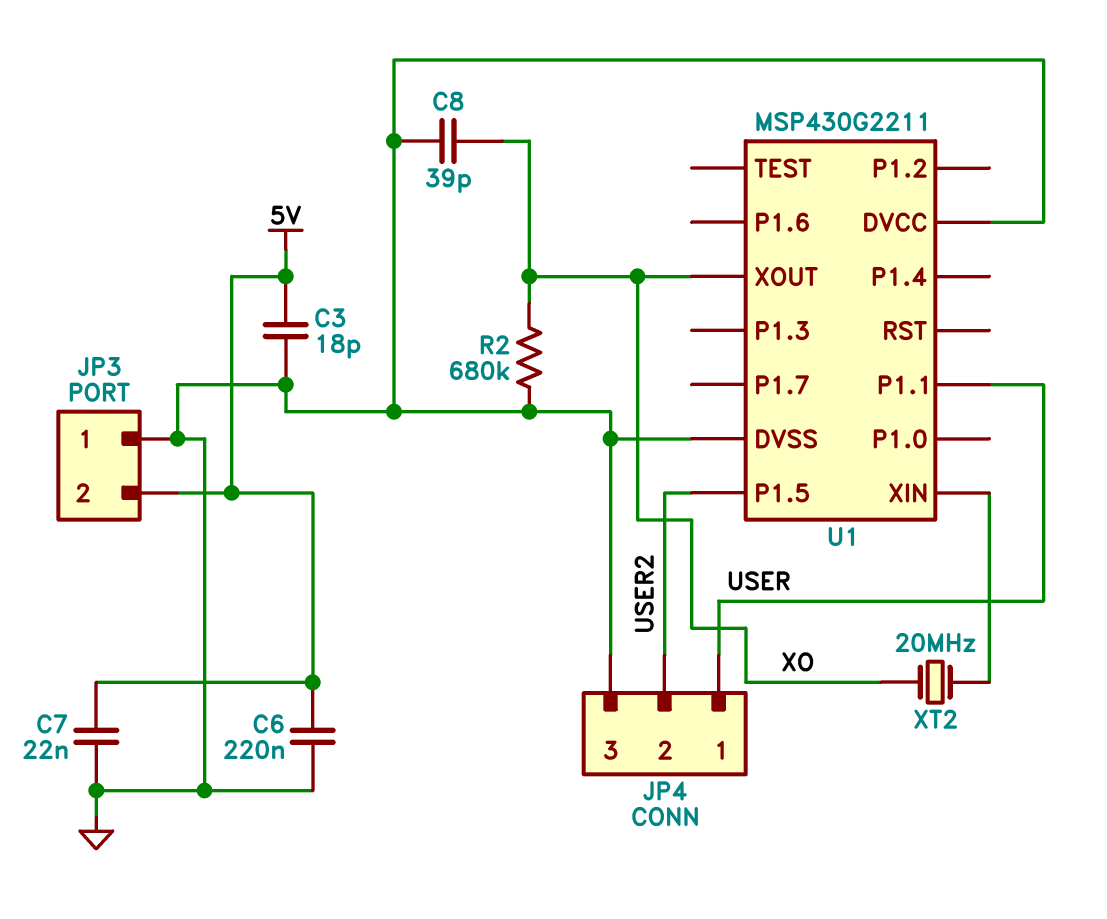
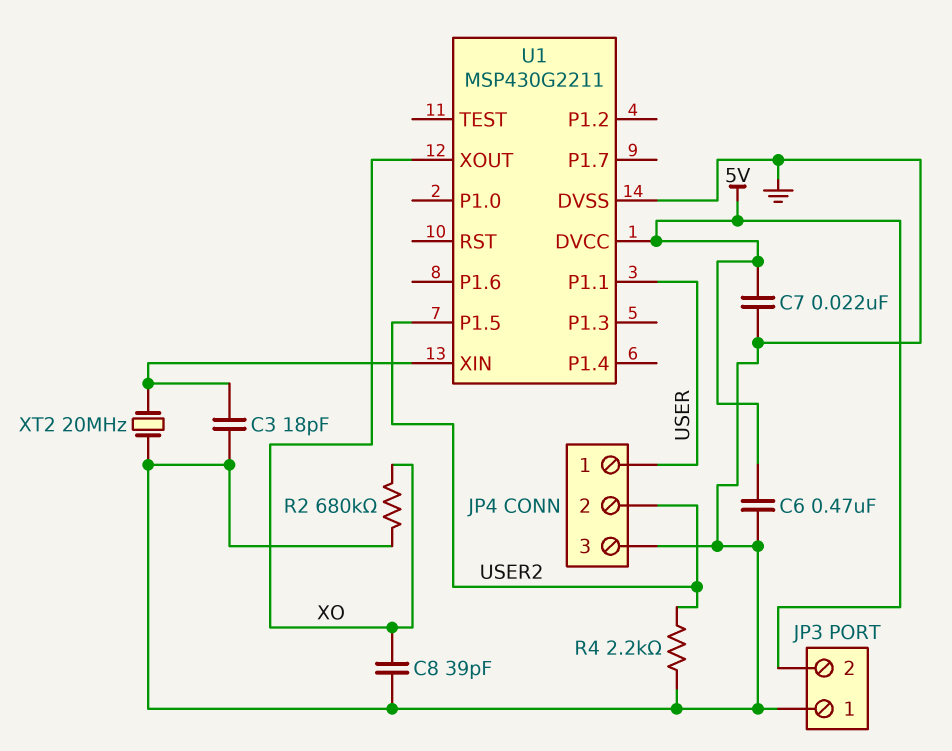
C3: 18pF (5V, GND) -> 18pF (GND, U1/XIN)
C6: 220nF (5V, GND) -> 470nF (5V, GND)
R4: none -> 2.2k (GND, USER2)
U1 pin DVCC: GND -> 5V
XT2: 20MHz (U1/XIN, XO) -> 20MHz (GND, U1/XIN)

